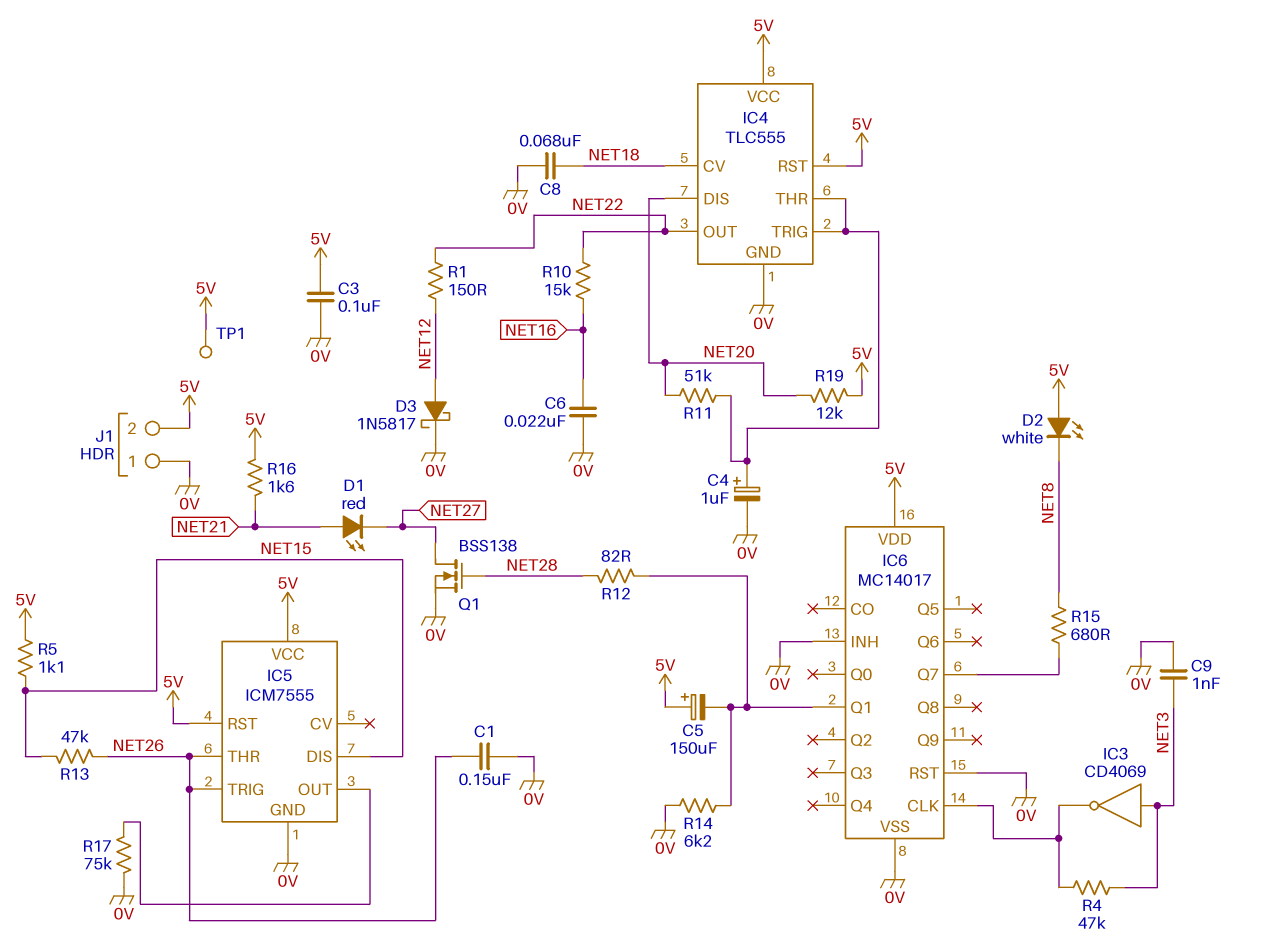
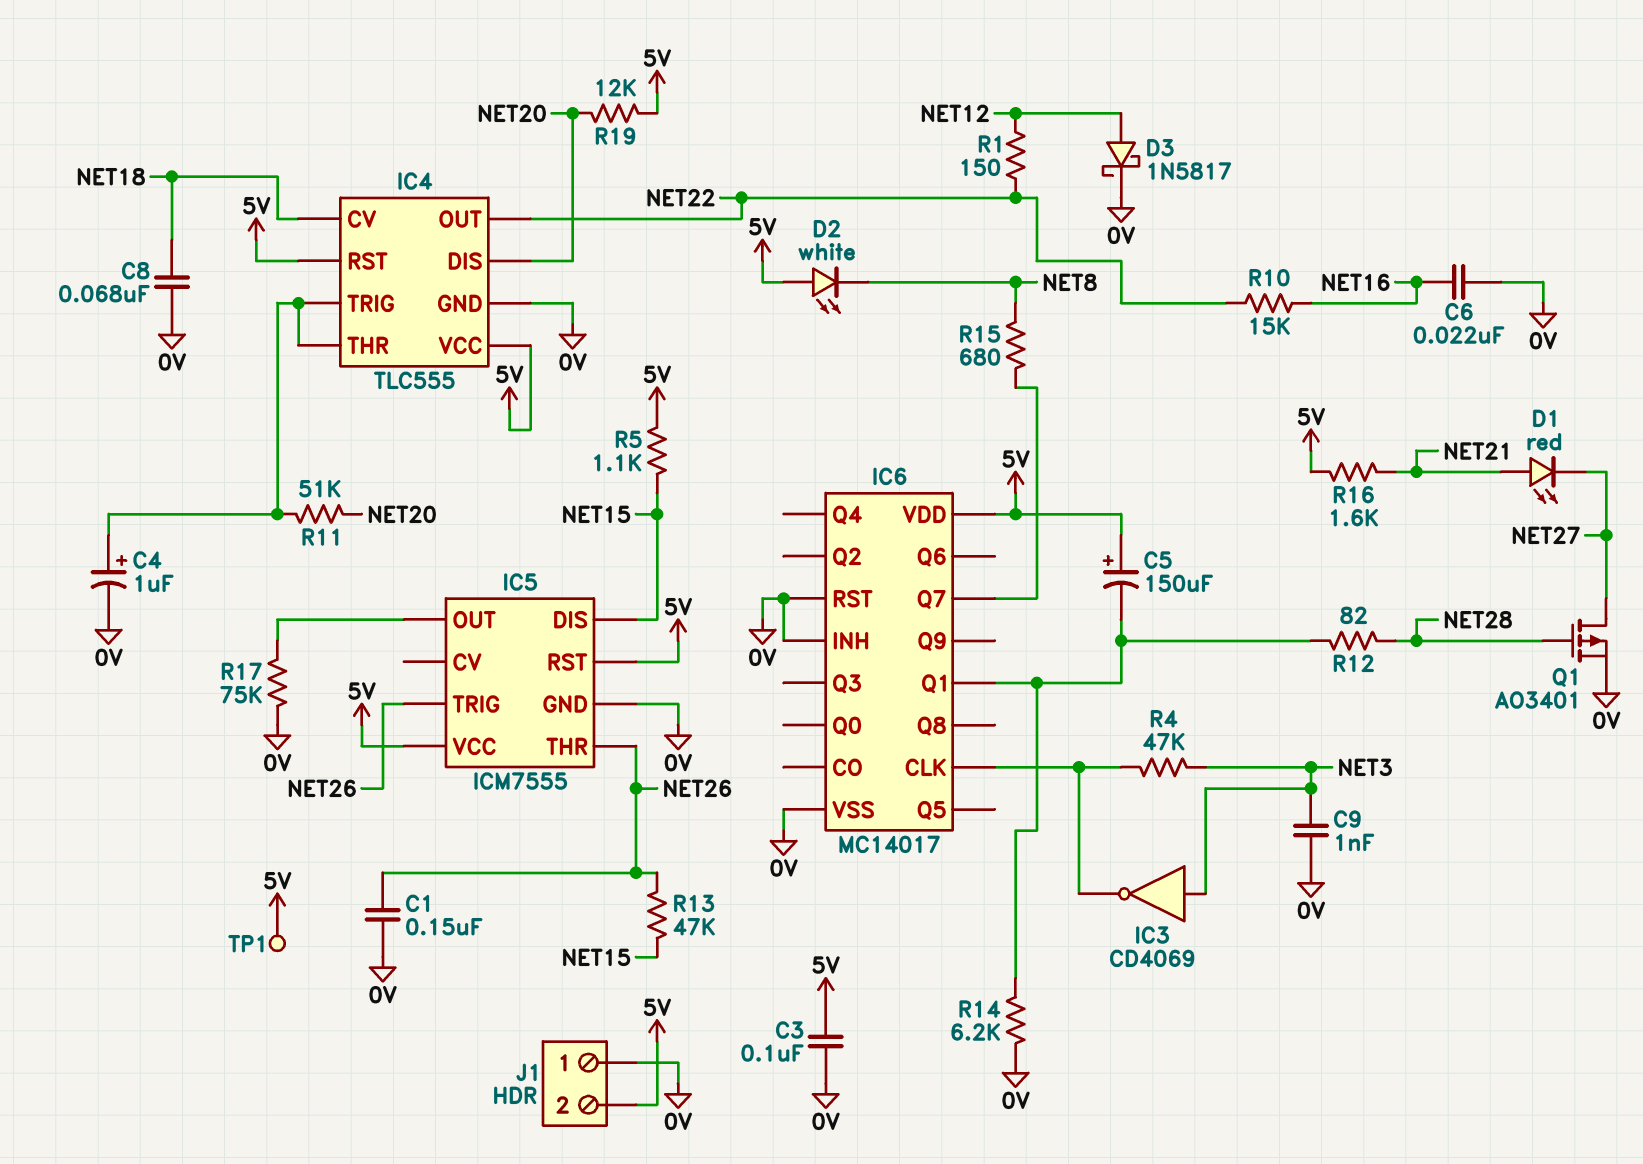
Q1: NMOS BSS138 (G NET28, D NET27, S 0V) -> PMOS AO3401 (G NET28, D NET27, S 0V)

